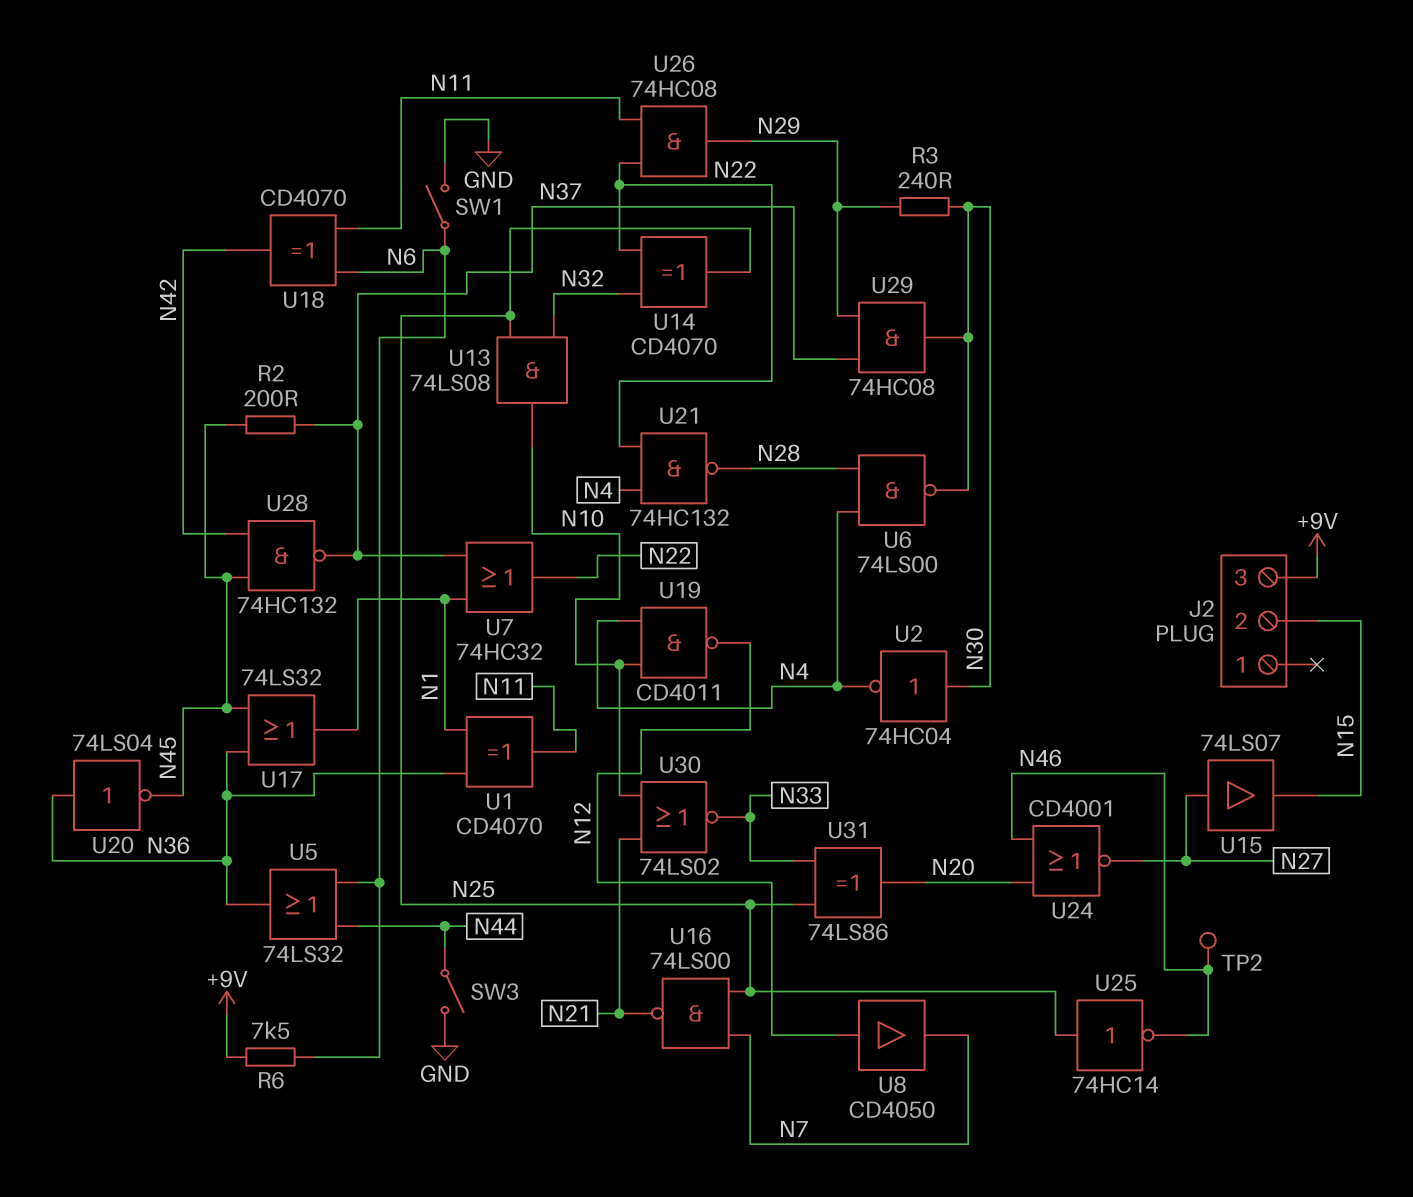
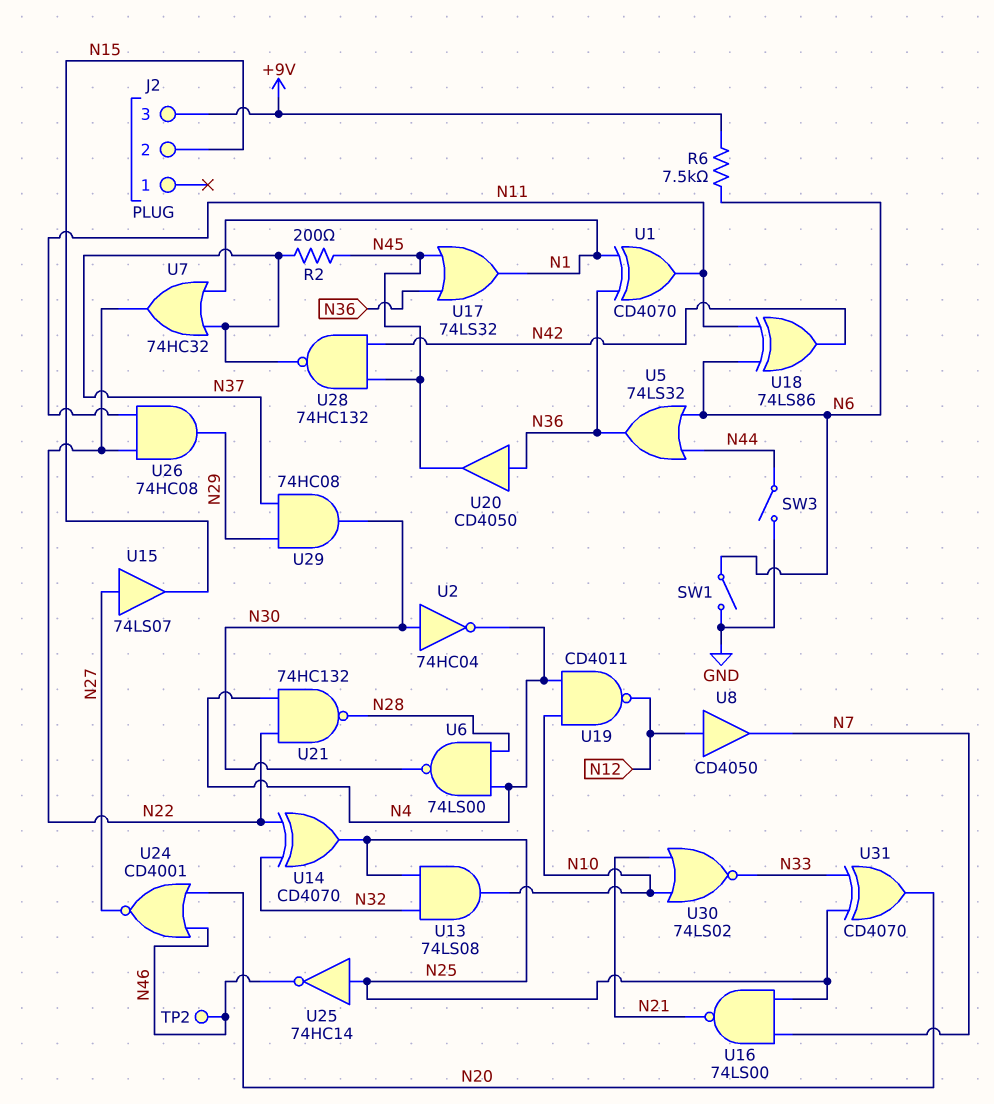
R3: 240 (N29, N30) -> none
U18: XOR CD4070 (in N6, in N11, out N42) -> XOR 74LS86 (in N6, in N11, out N42)
U20: NOT 74LS04 (in N36, out N45) -> buffer CD4050 (in N36, out N45)
U31: XOR 74LS86 (in N25, in N33, out N20) -> XOR CD4070 (in N25, in N33, out N20)

